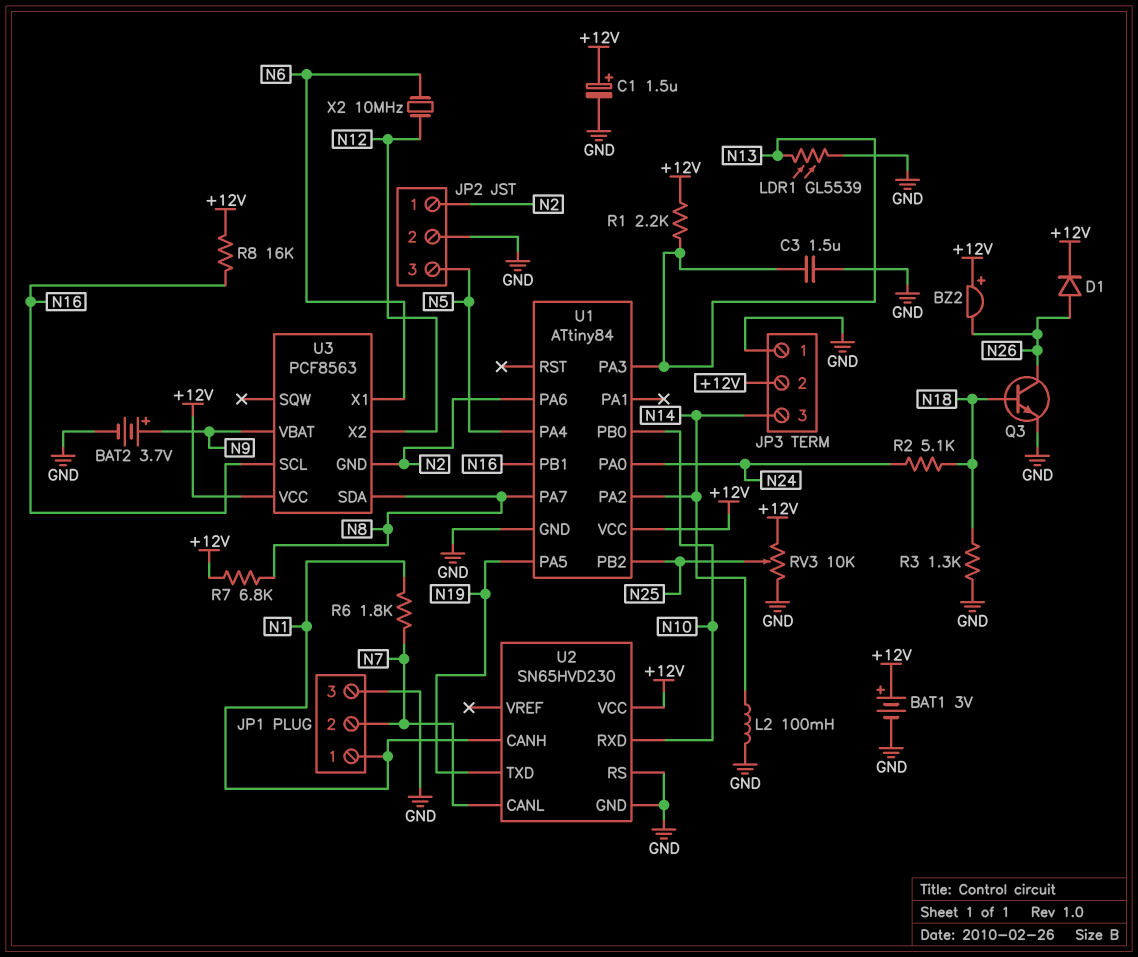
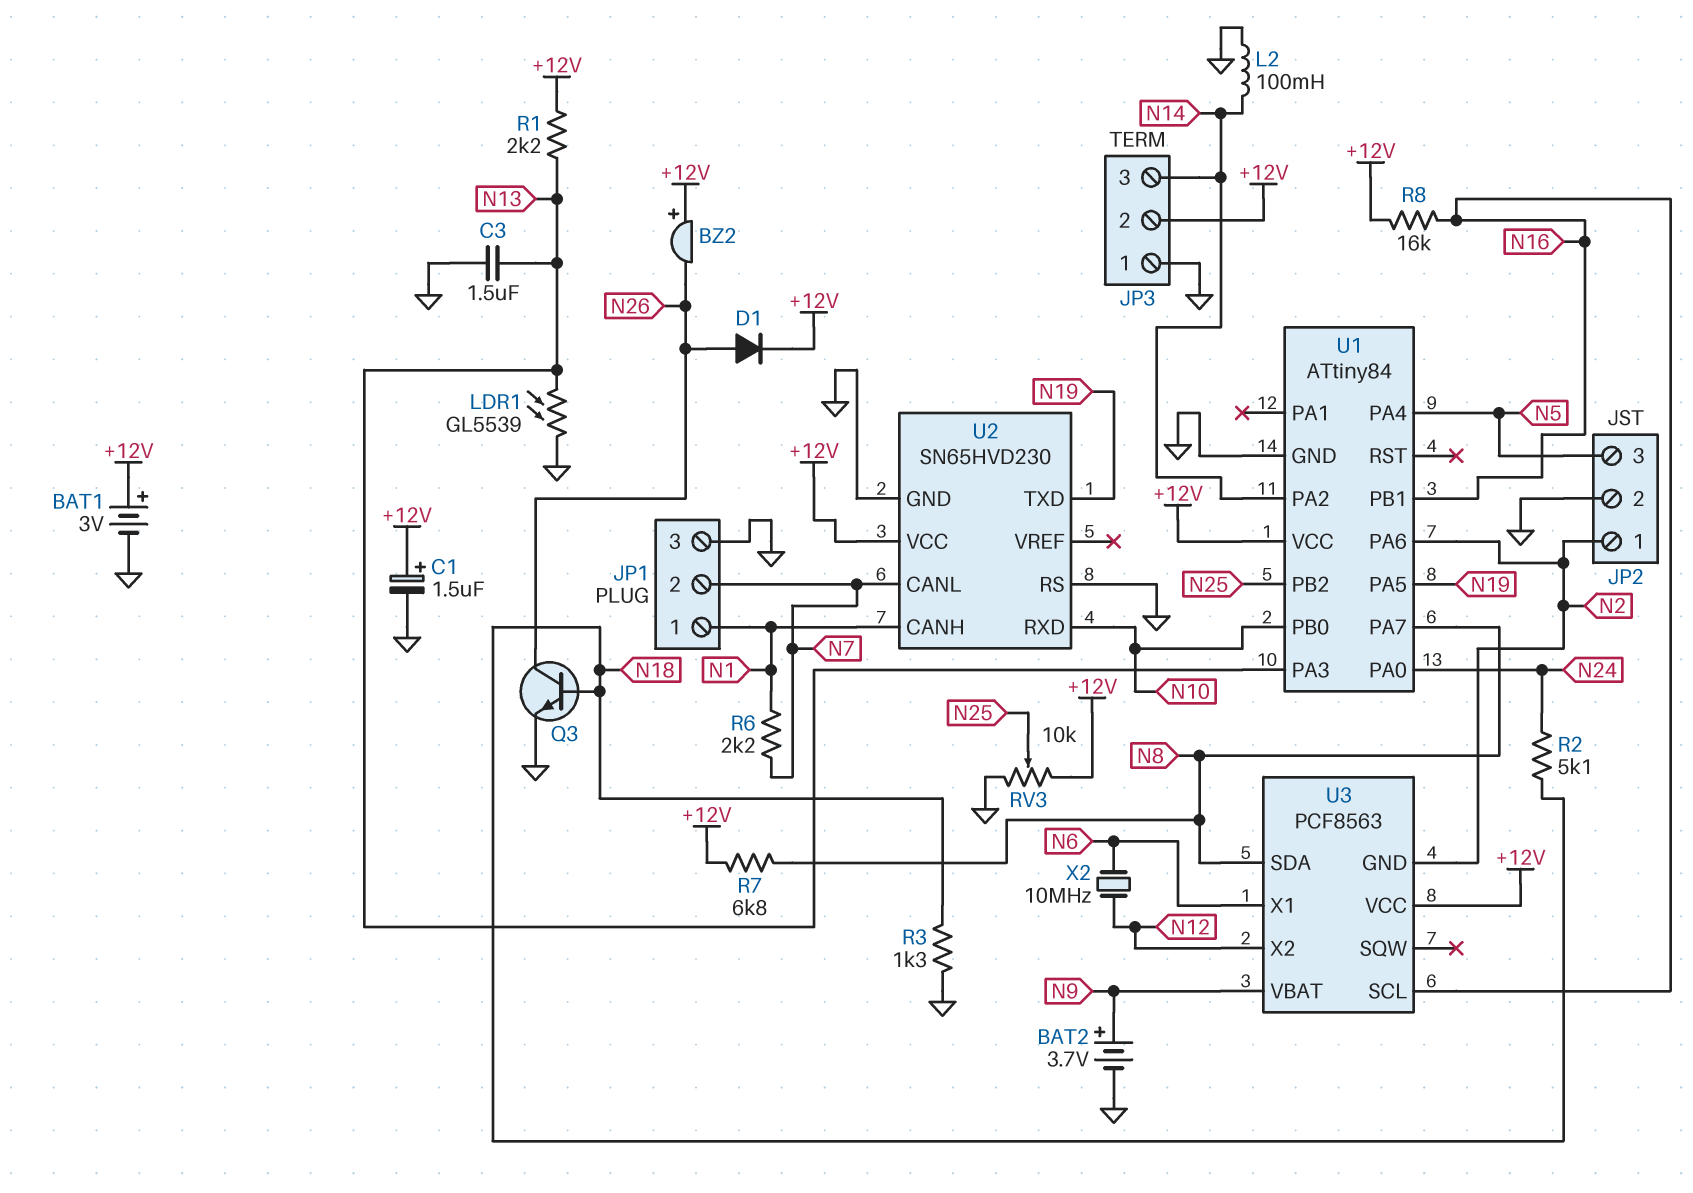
R6: 1.8k (N1, N7) -> 2.2k (N1, N7)

